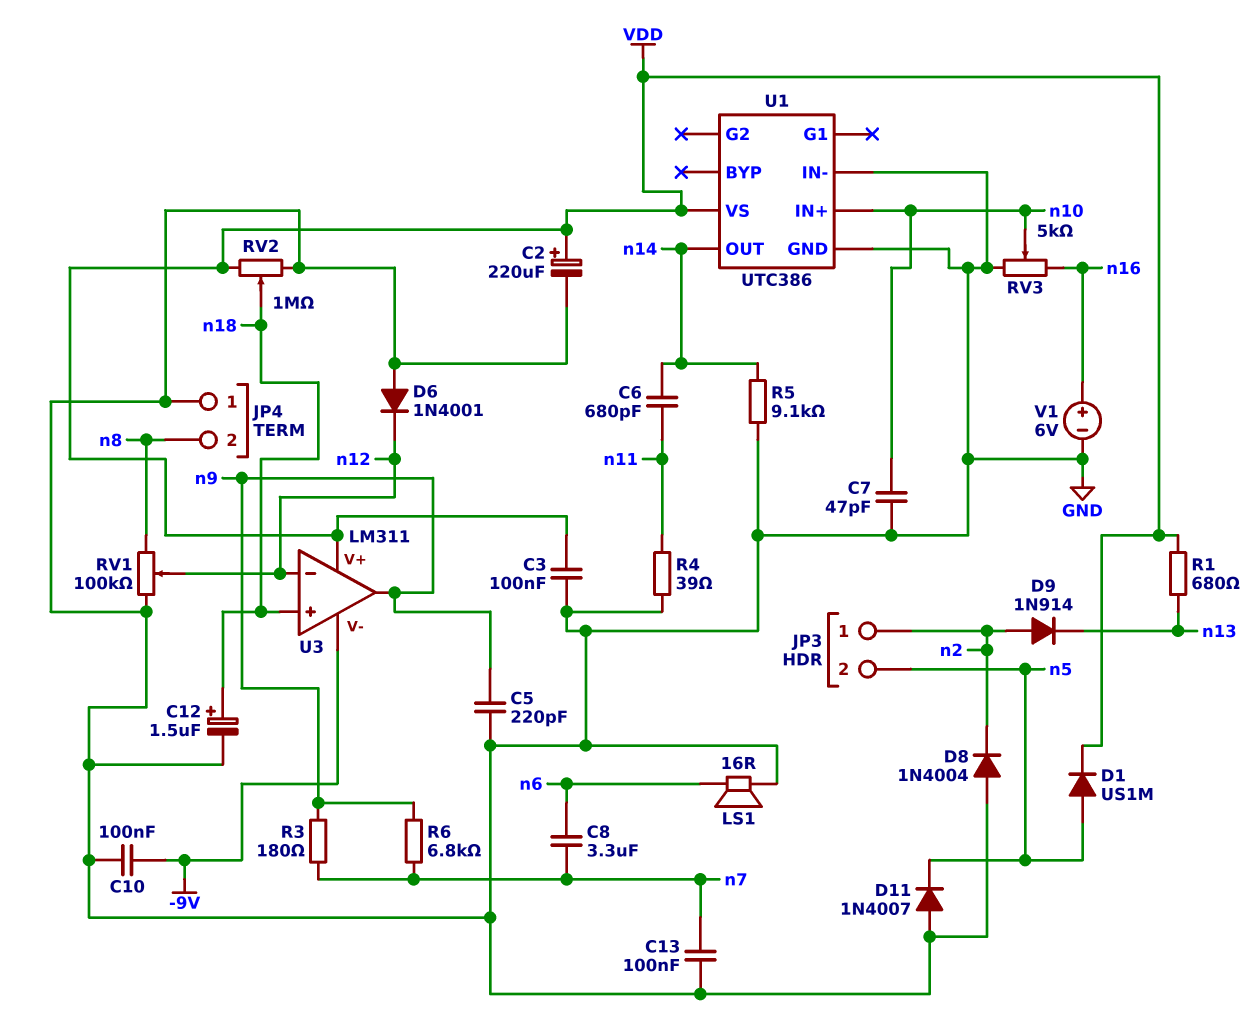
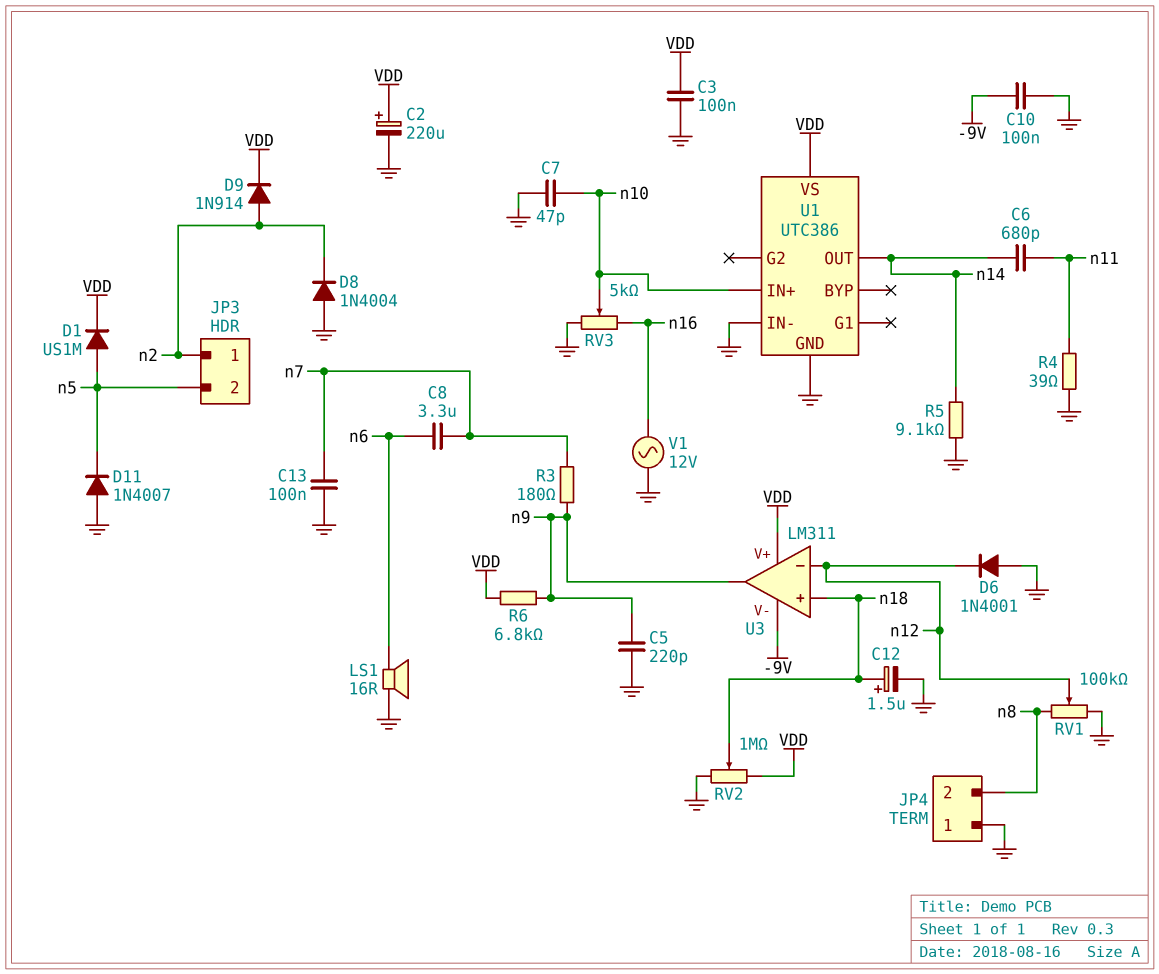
D9: diode 1N914 (A n2, K n13) -> diode 1N914 (A n2, K VDD)
R1: 680 (VDD, n13) -> none
R6: 6.8k (n7, n9) -> 6.8k (VDD, n9)
V1: 6V (plus n16, minus GND) -> AC 12V (GND, n16)

